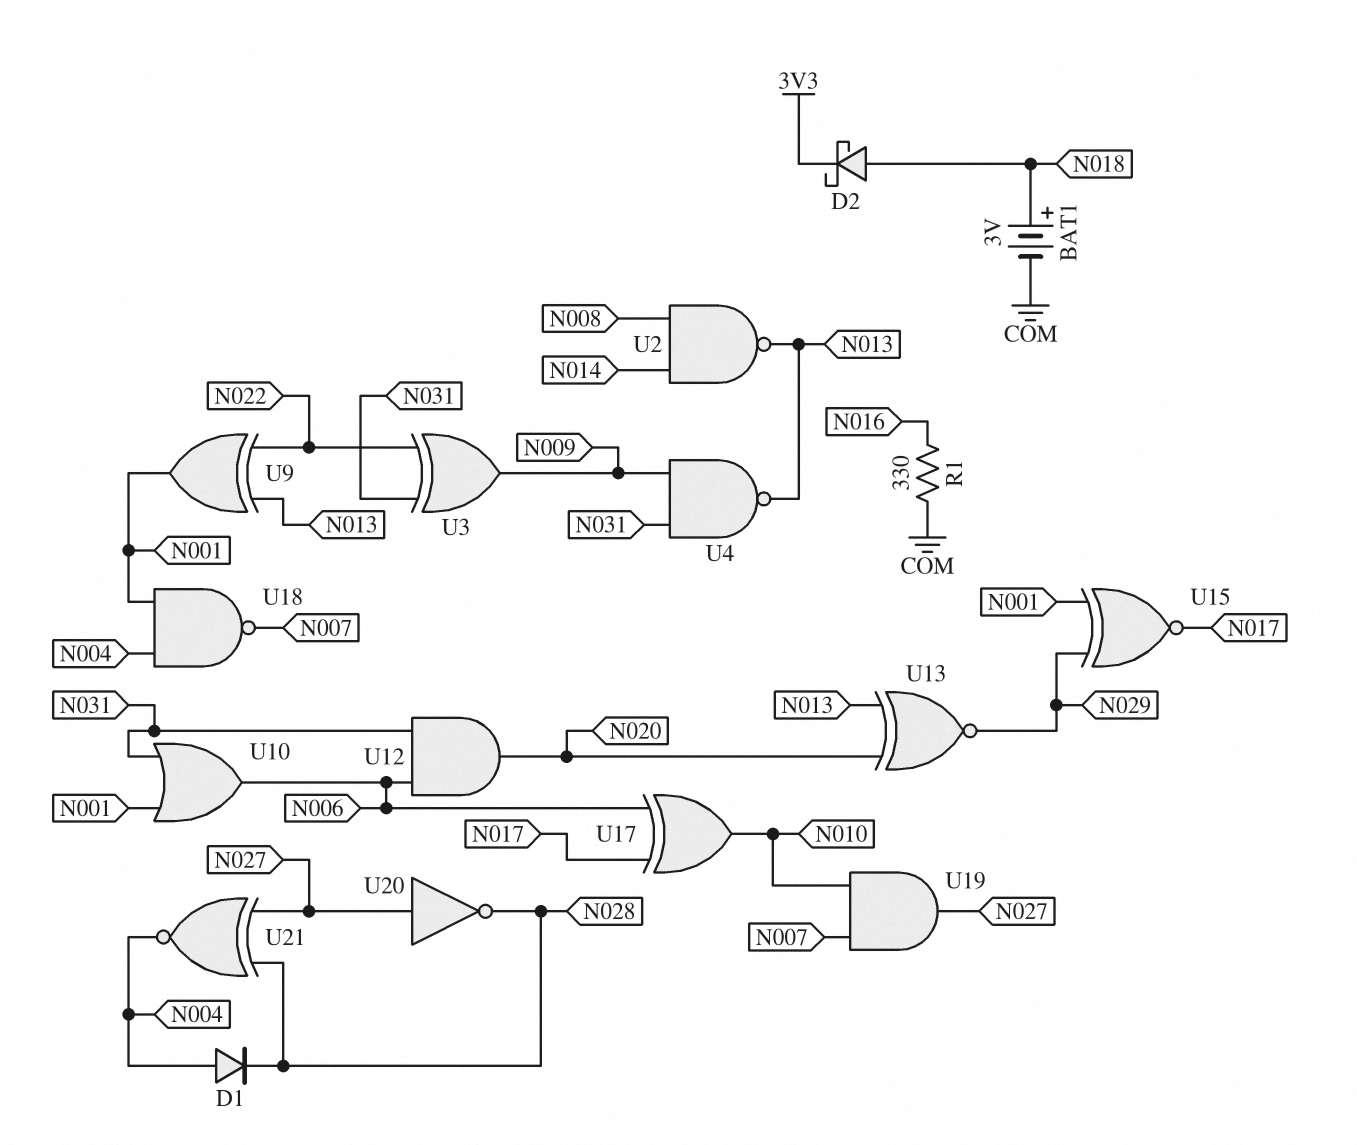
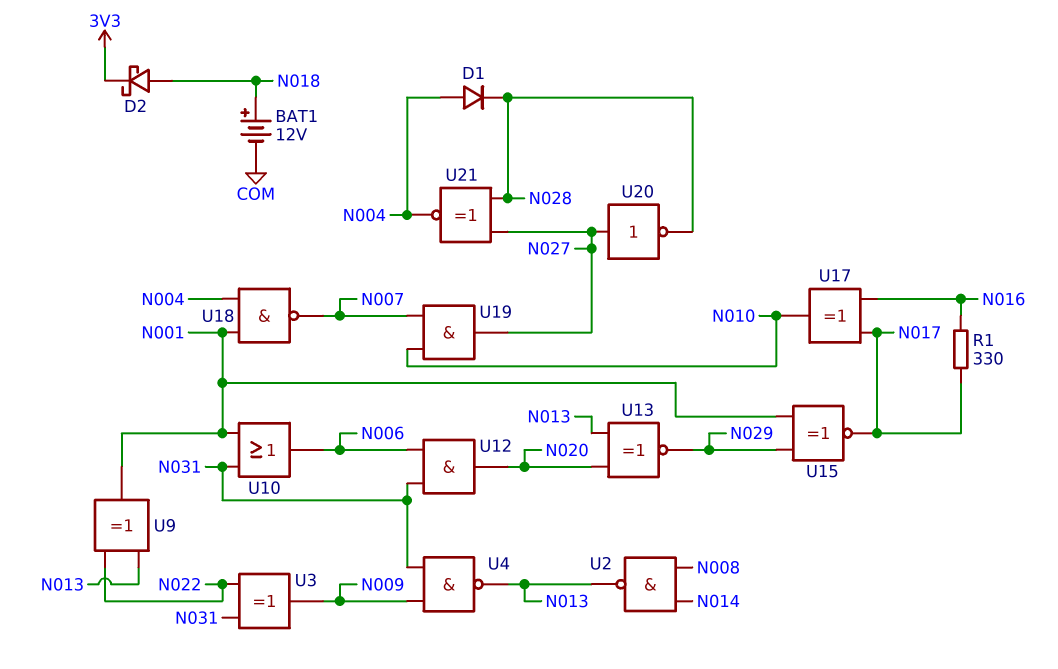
BAT1: 3V (plus N018, minus COM) -> 12V (plus N018, minus COM)
R1: 330 (COM, N016) -> 330 (N016, N017)
U17: XOR (in N006, in N017, out N010) -> XOR (in N016, in N017, out N010)

